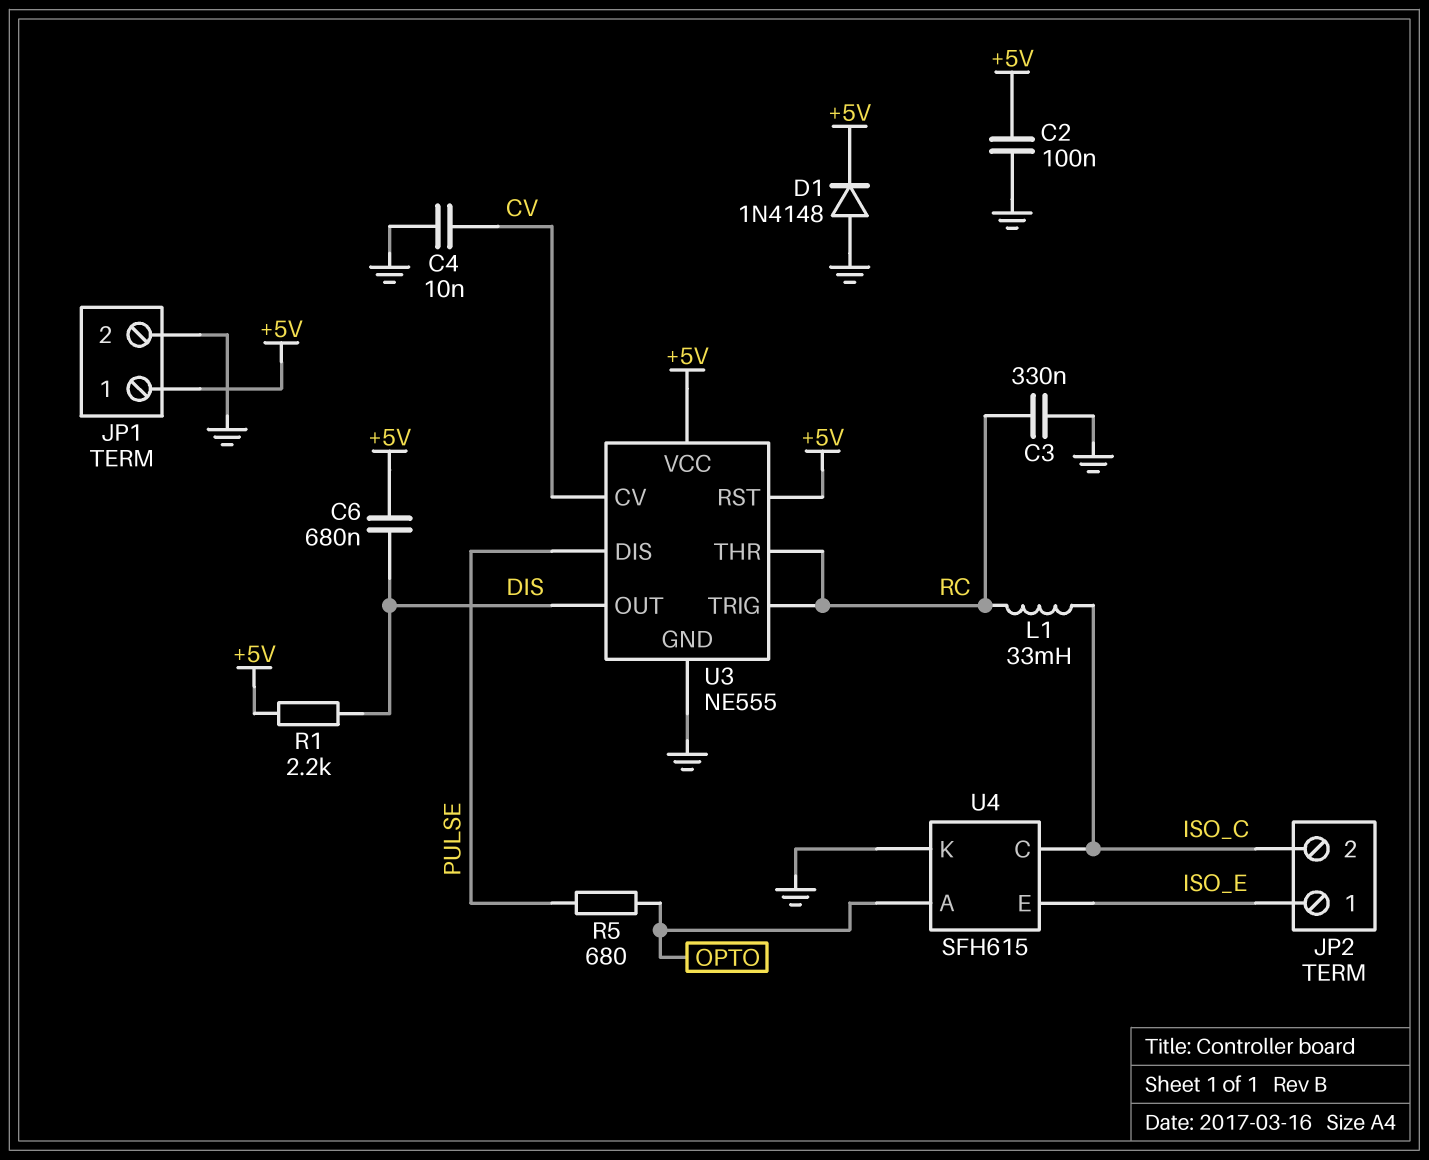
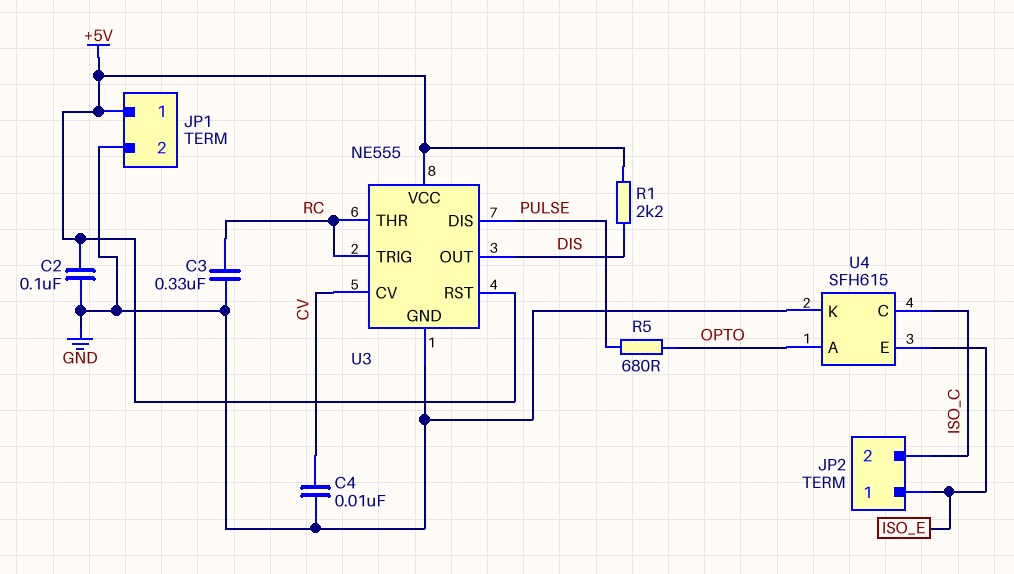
C6: 680nF (+5V, DIS) -> none
D1: diode 1N4148 (A GND, K +5V) -> none
L1: 33mH (ISO_C, RC) -> none

